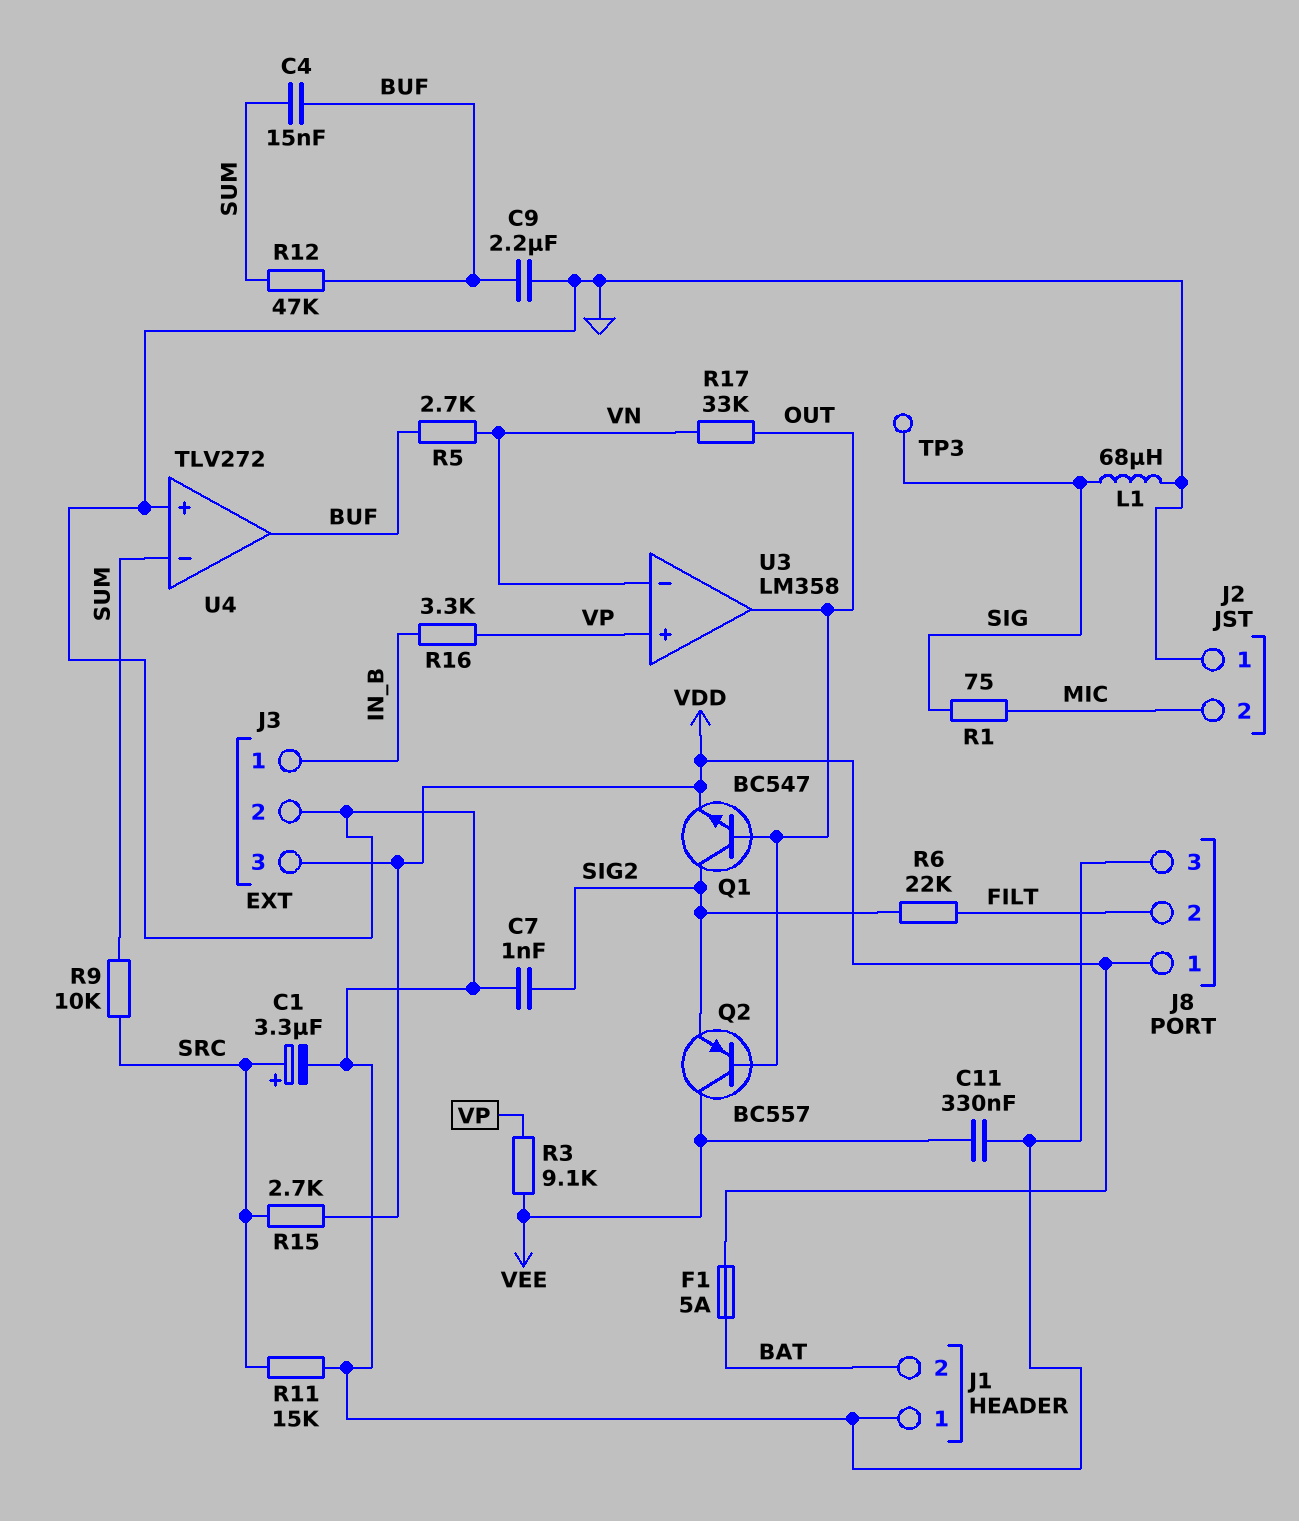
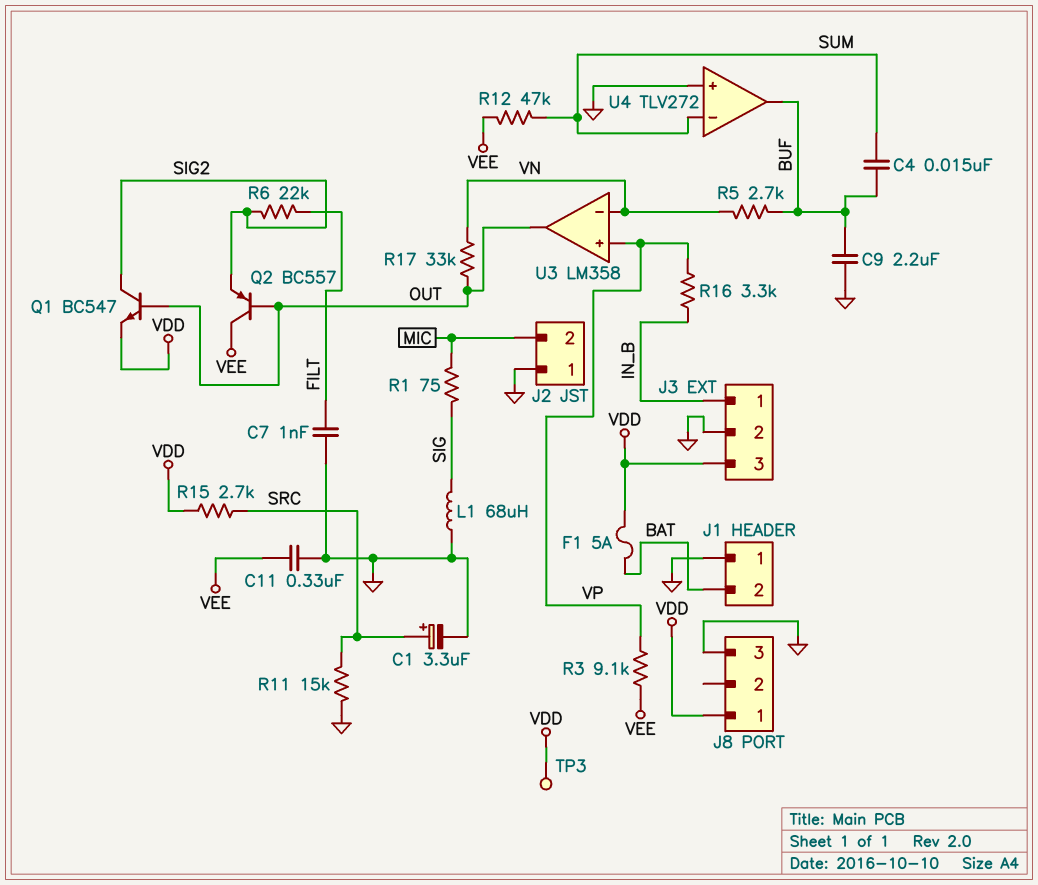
C7: 1nF (GND, SIG2) -> 1nF (FILT, GND)
J8 pin 2: FILT -> none
R9: 10k (SRC, SUM) -> none
R12: 47k (BUF, SUM) -> 47k (SUM, VEE)
TP3: test point (SIG) -> test point (VDD)

